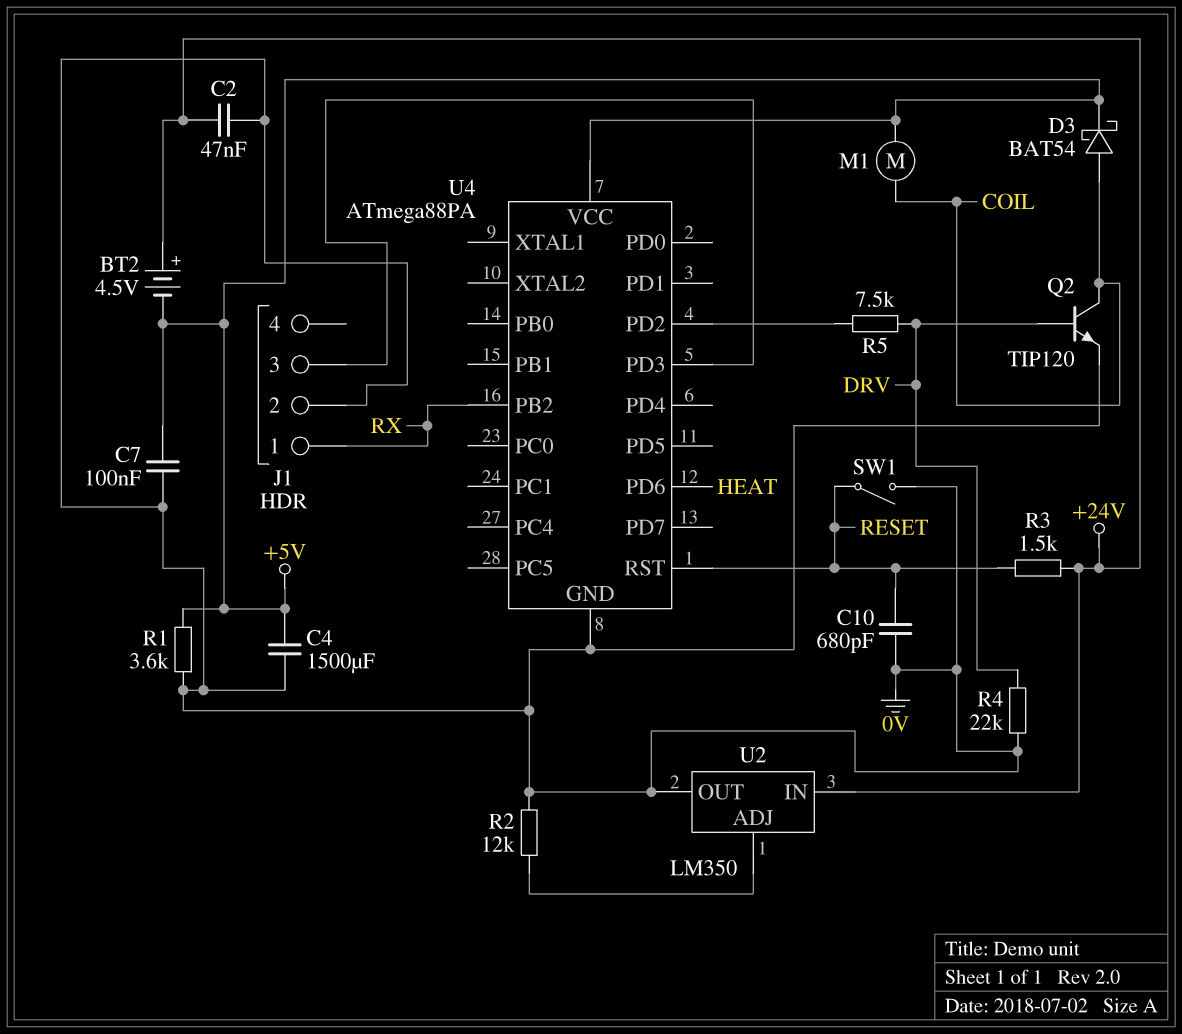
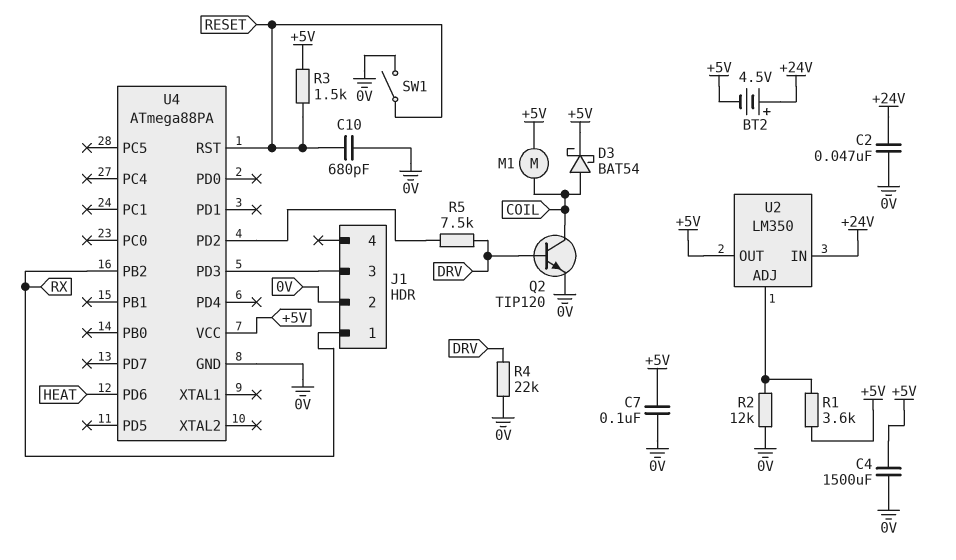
R1: 3.6k (+5V, 0V) -> 3.6k (+5V, U2/ADJ)
R3: 1.5k (+24V, RESET) -> 1.5k (+5V, RESET)
U2 pin OUT: 0V -> +5V

